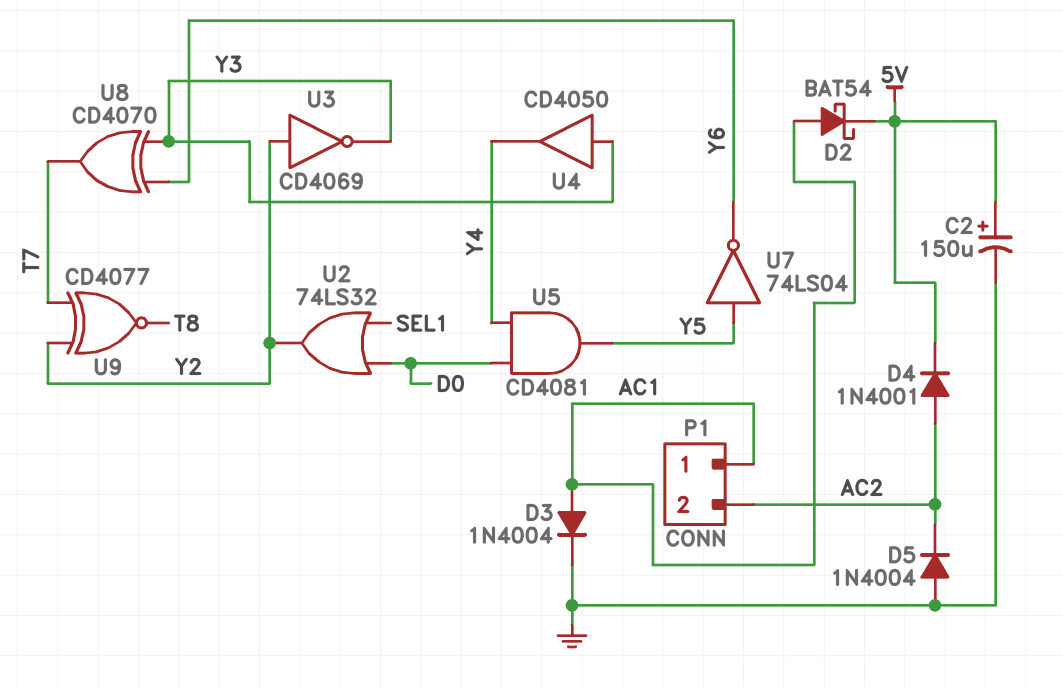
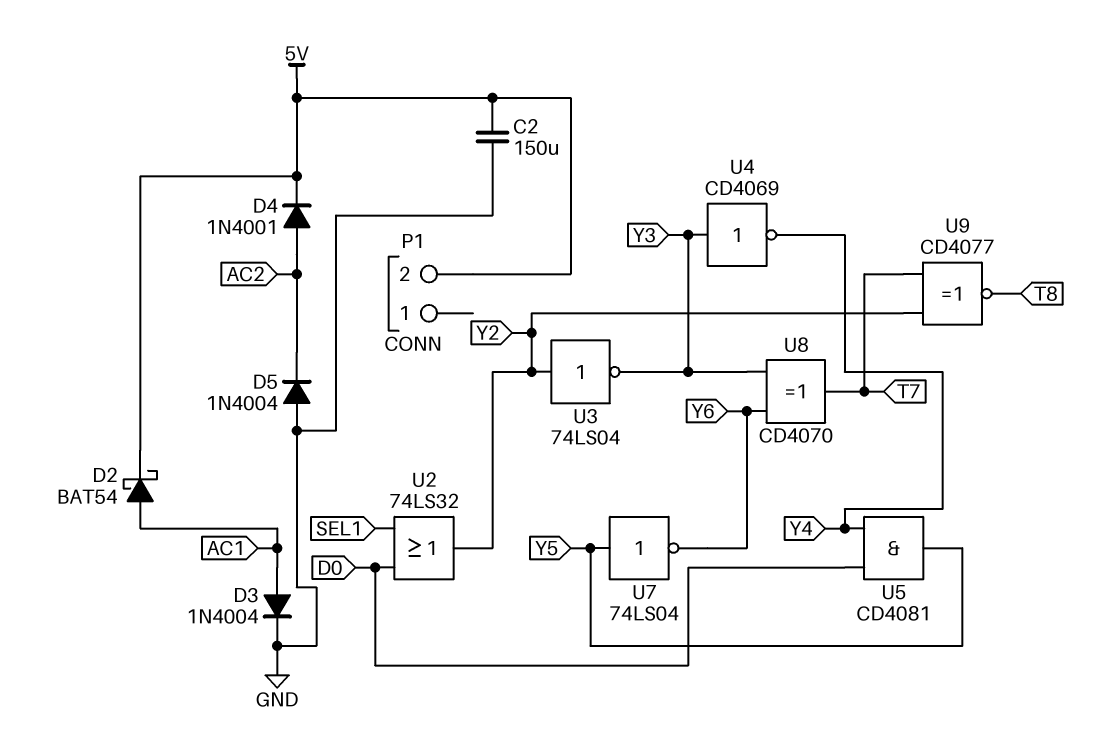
C2: 150uF (plus 5V, minus GND) -> 150uF (5V, GND)
P1 pin 1: AC1 -> none
P1 pin 2: AC2 -> 5V
U3: NOT CD4069 (in Y2, out Y3) -> NOT 74LS04 (in Y2, out Y3)
U4: buffer CD4050 (in Y3, out Y4) -> NOT CD4069 (in Y3, out Y4)

